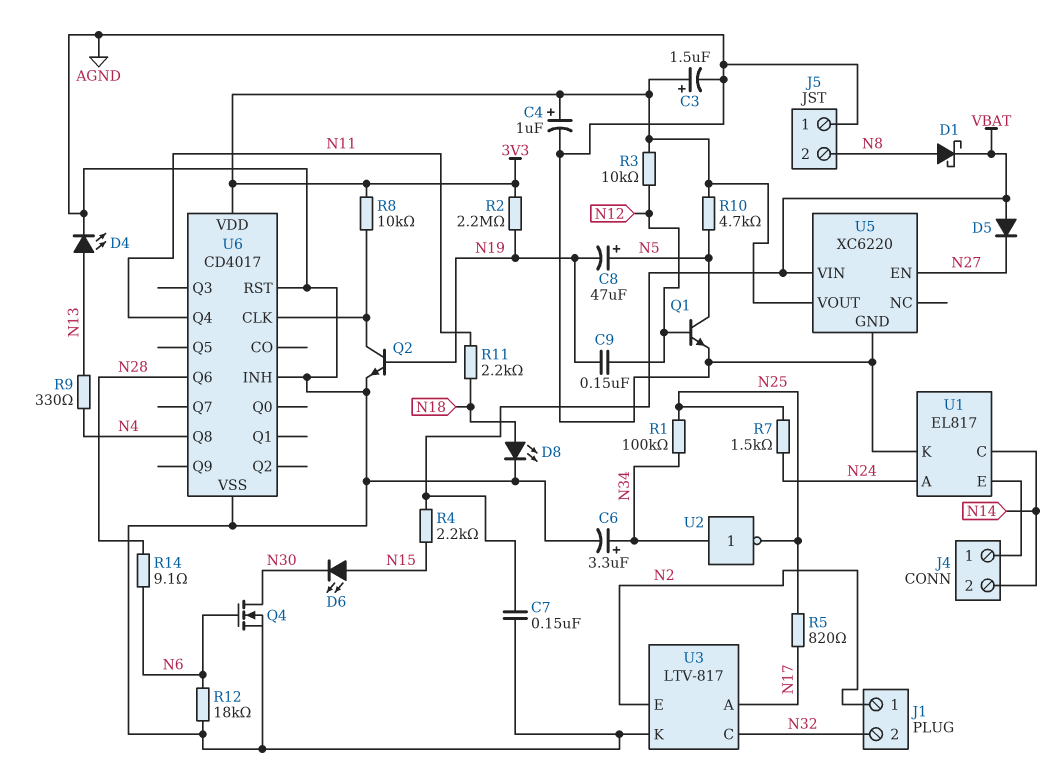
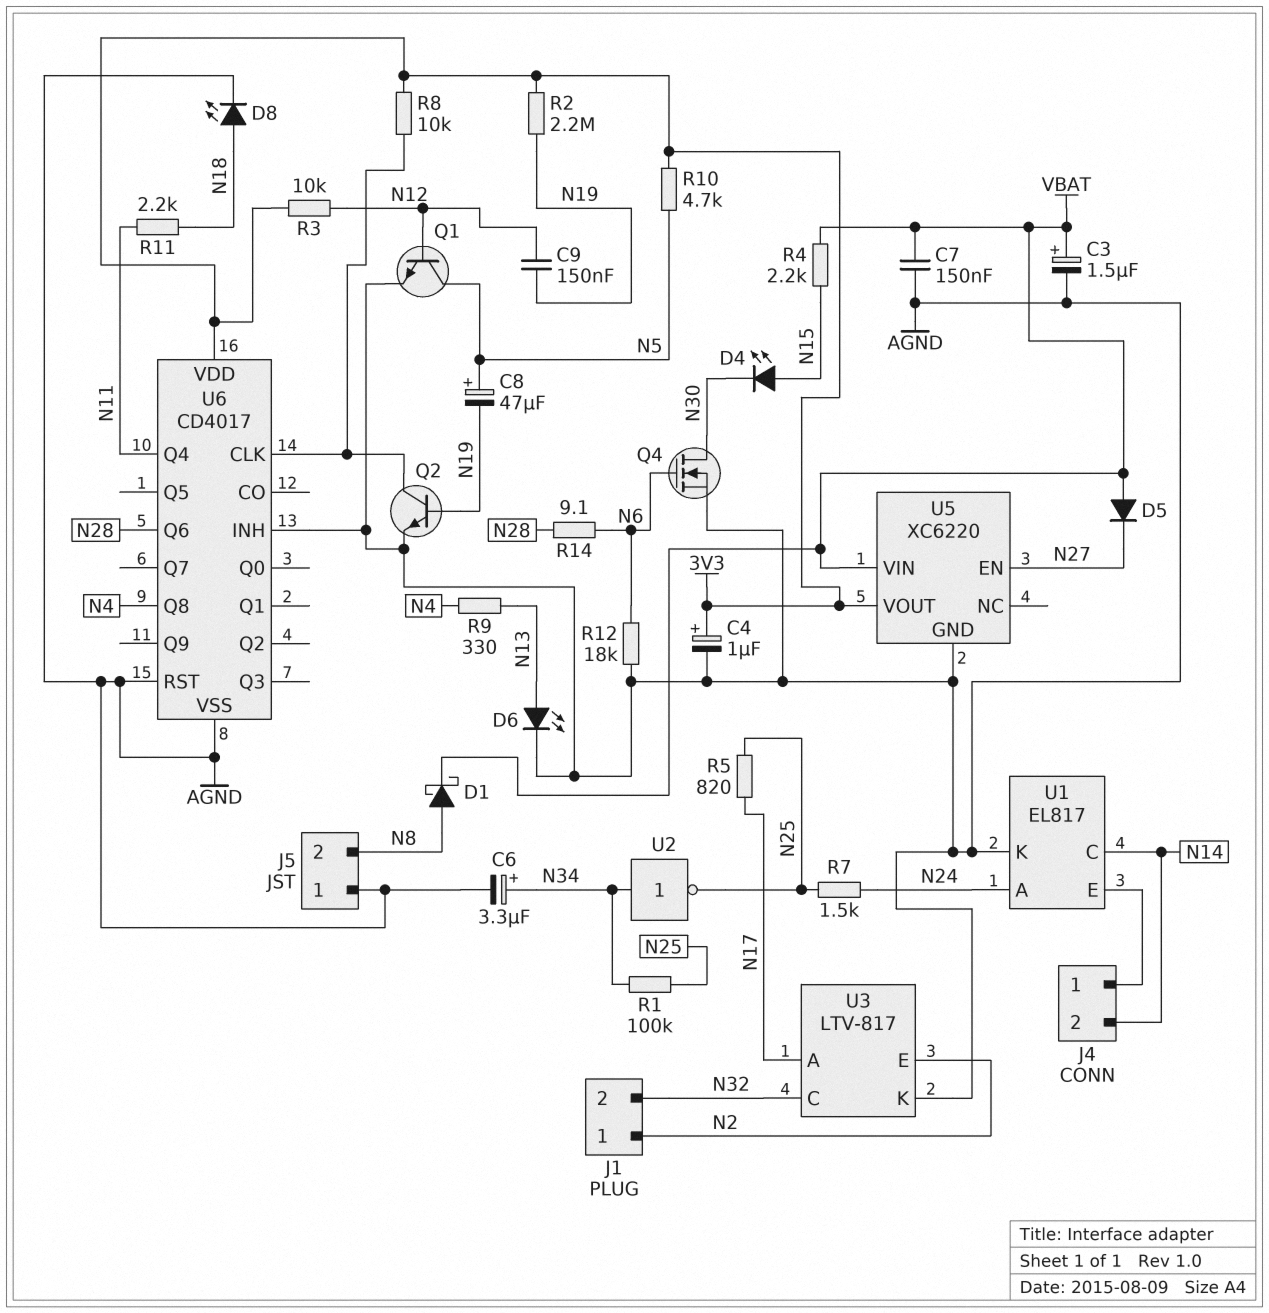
C3: 1.5uF (plus 3V3, minus AGND) -> 1.5uF (plus VBAT, minus AGND)
D4: LED (A N13, K AGND) -> LED (A N15, K N30)
D6: LED (A N15, K N30) -> LED (A N13, K AGND)

